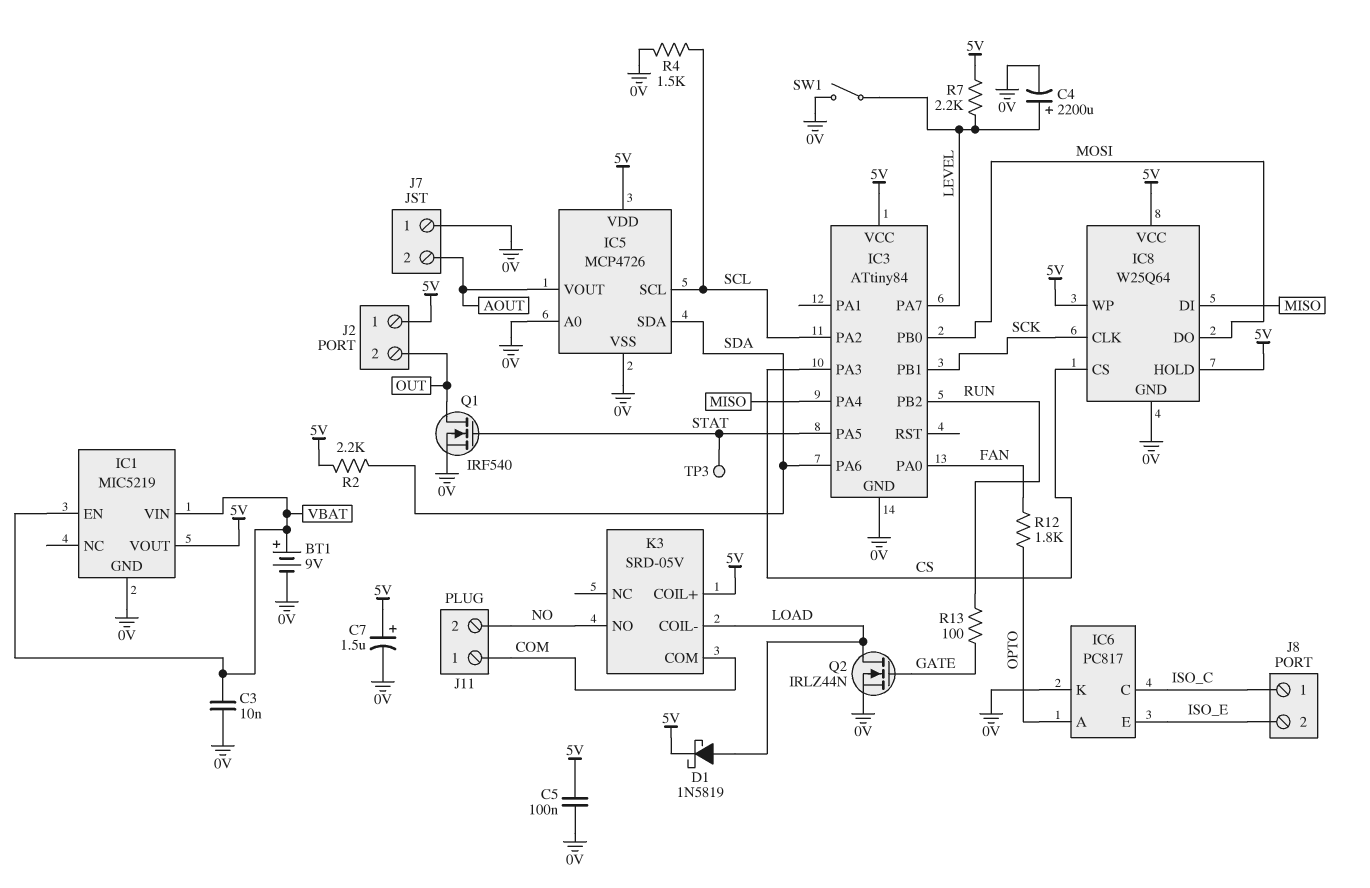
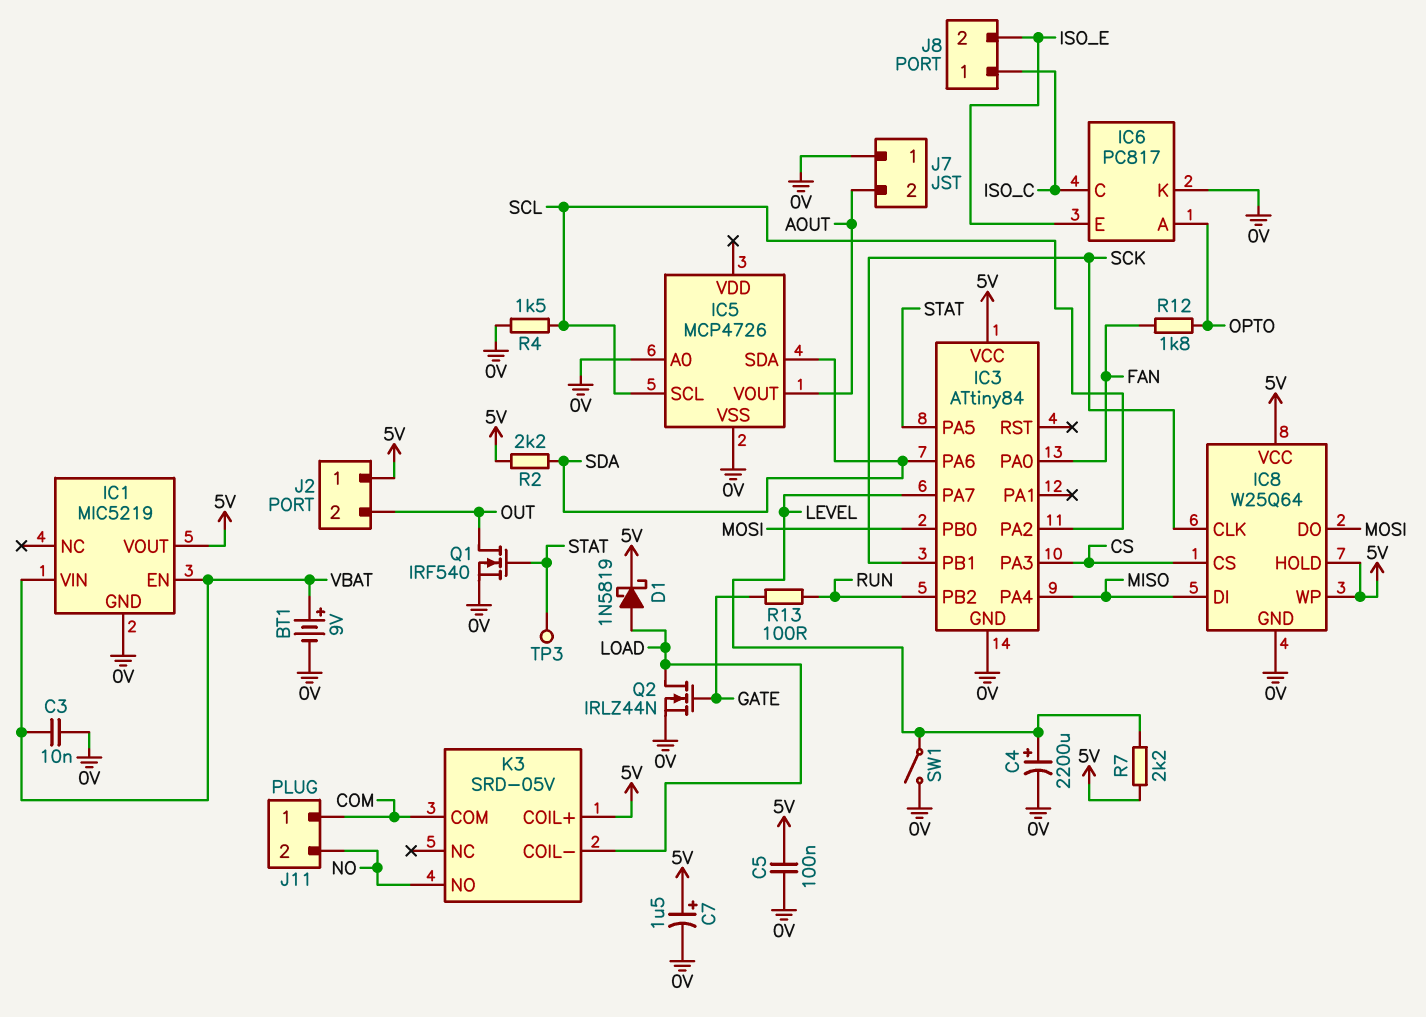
IC5 pin VDD: 5V -> none

